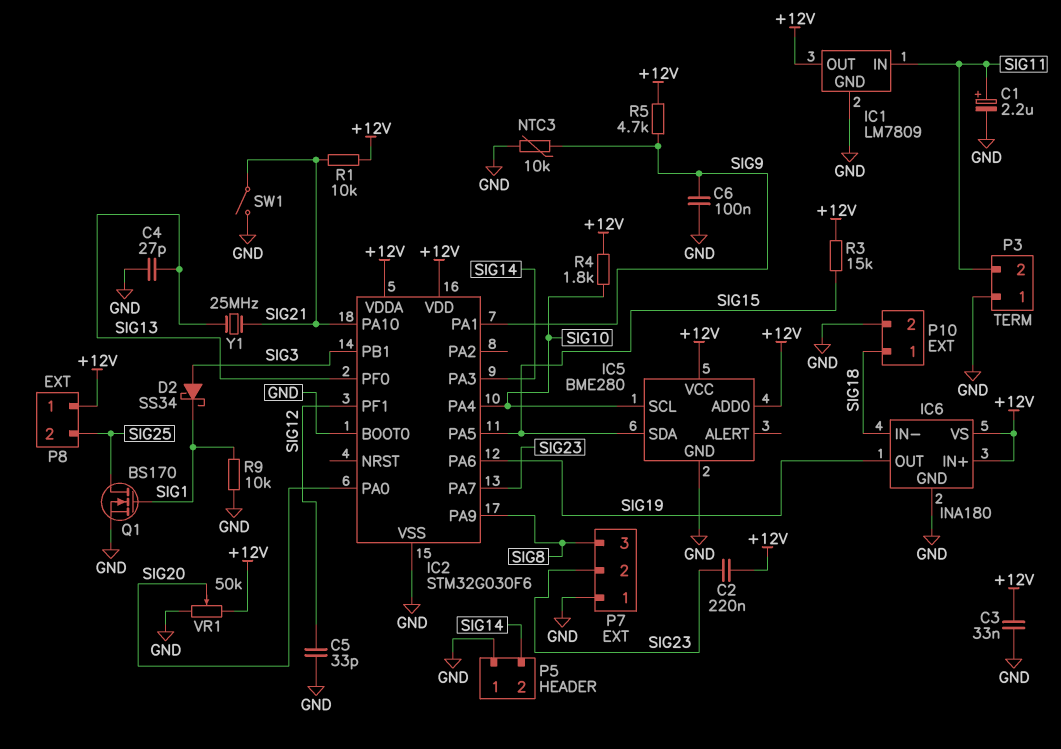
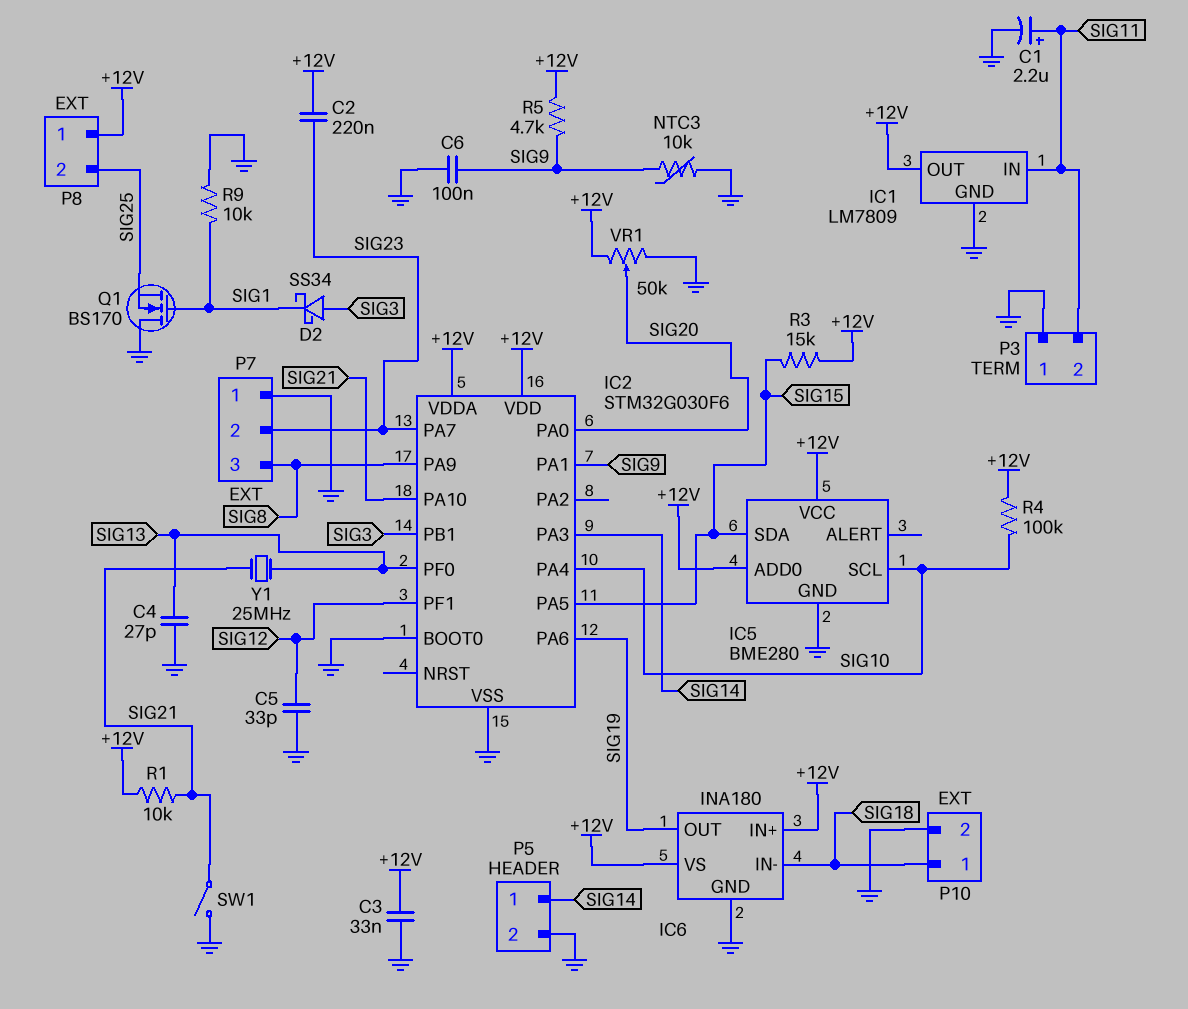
P5 pin 1: GND -> SIG14
P5 pin 2: SIG14 -> GND
Q1: NMOS BS170 (G SIG1, D SIG25, S GND) -> NMOS BS170 (G SIG1, D GND, S SIG25)
R4: 1.8k (+12V, SIG10) -> 100k (+12V, SIG10)

